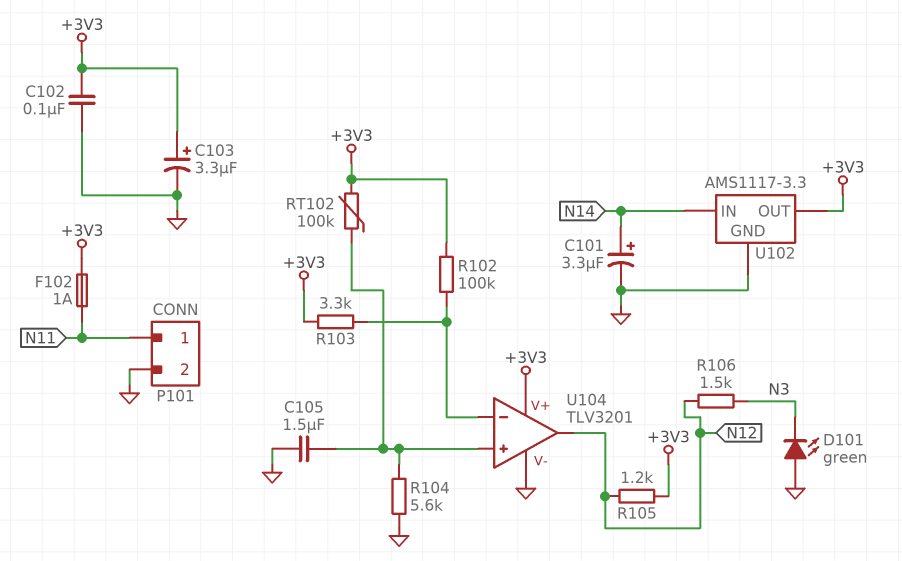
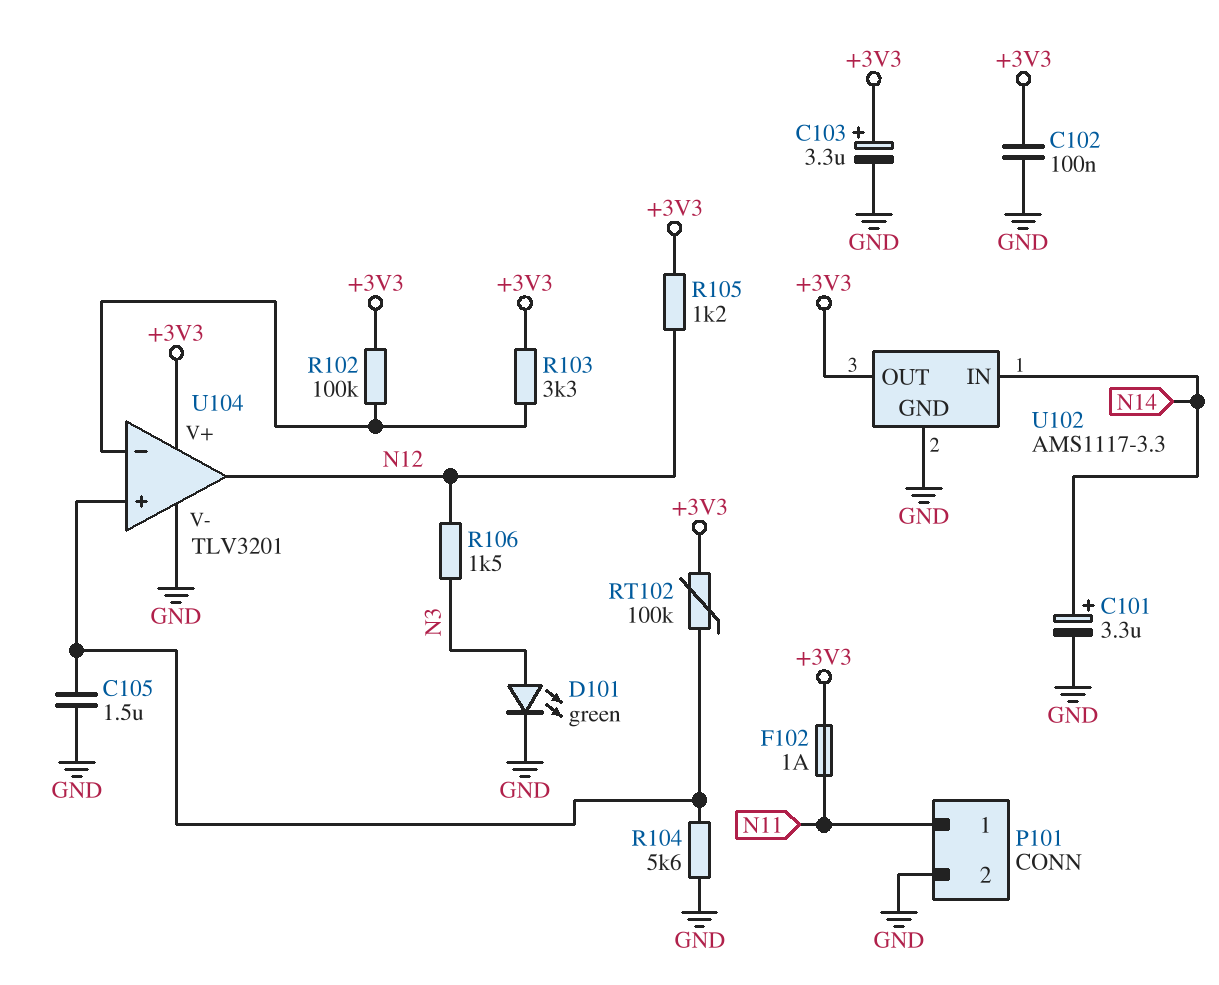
D101: LED green (A GND, K N3) -> LED green (A N3, K GND)

